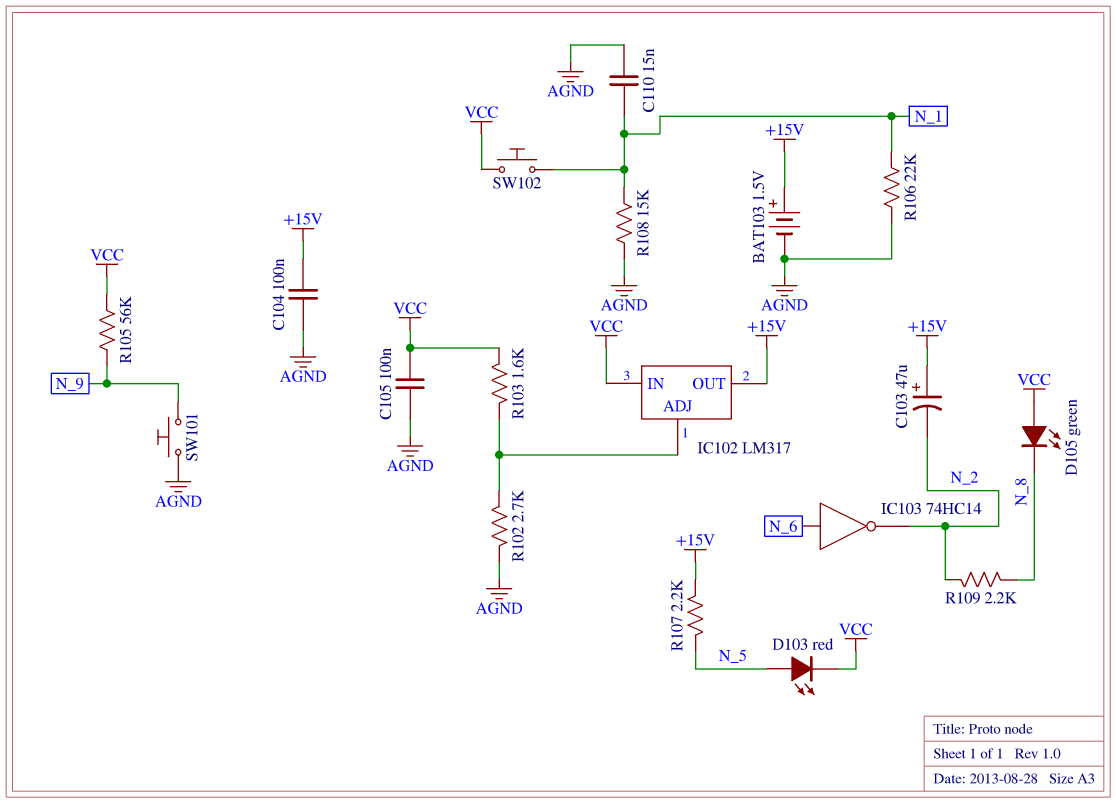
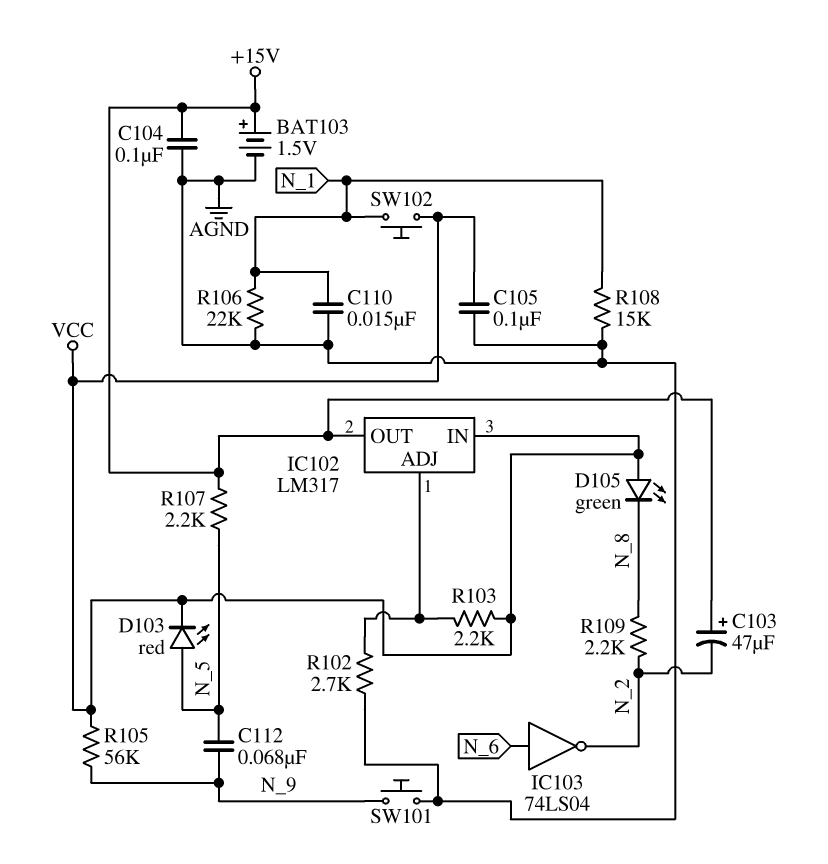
C112: none -> 68nF (N_5, N_9)
IC103: NOT 74HC14 (in N_6, out N_2) -> NOT 74LS04 (in N_6, out N_2)
R103: 1.6k (IC102/ADJ, VCC) -> 2.2k (IC102/ADJ, VCC)

